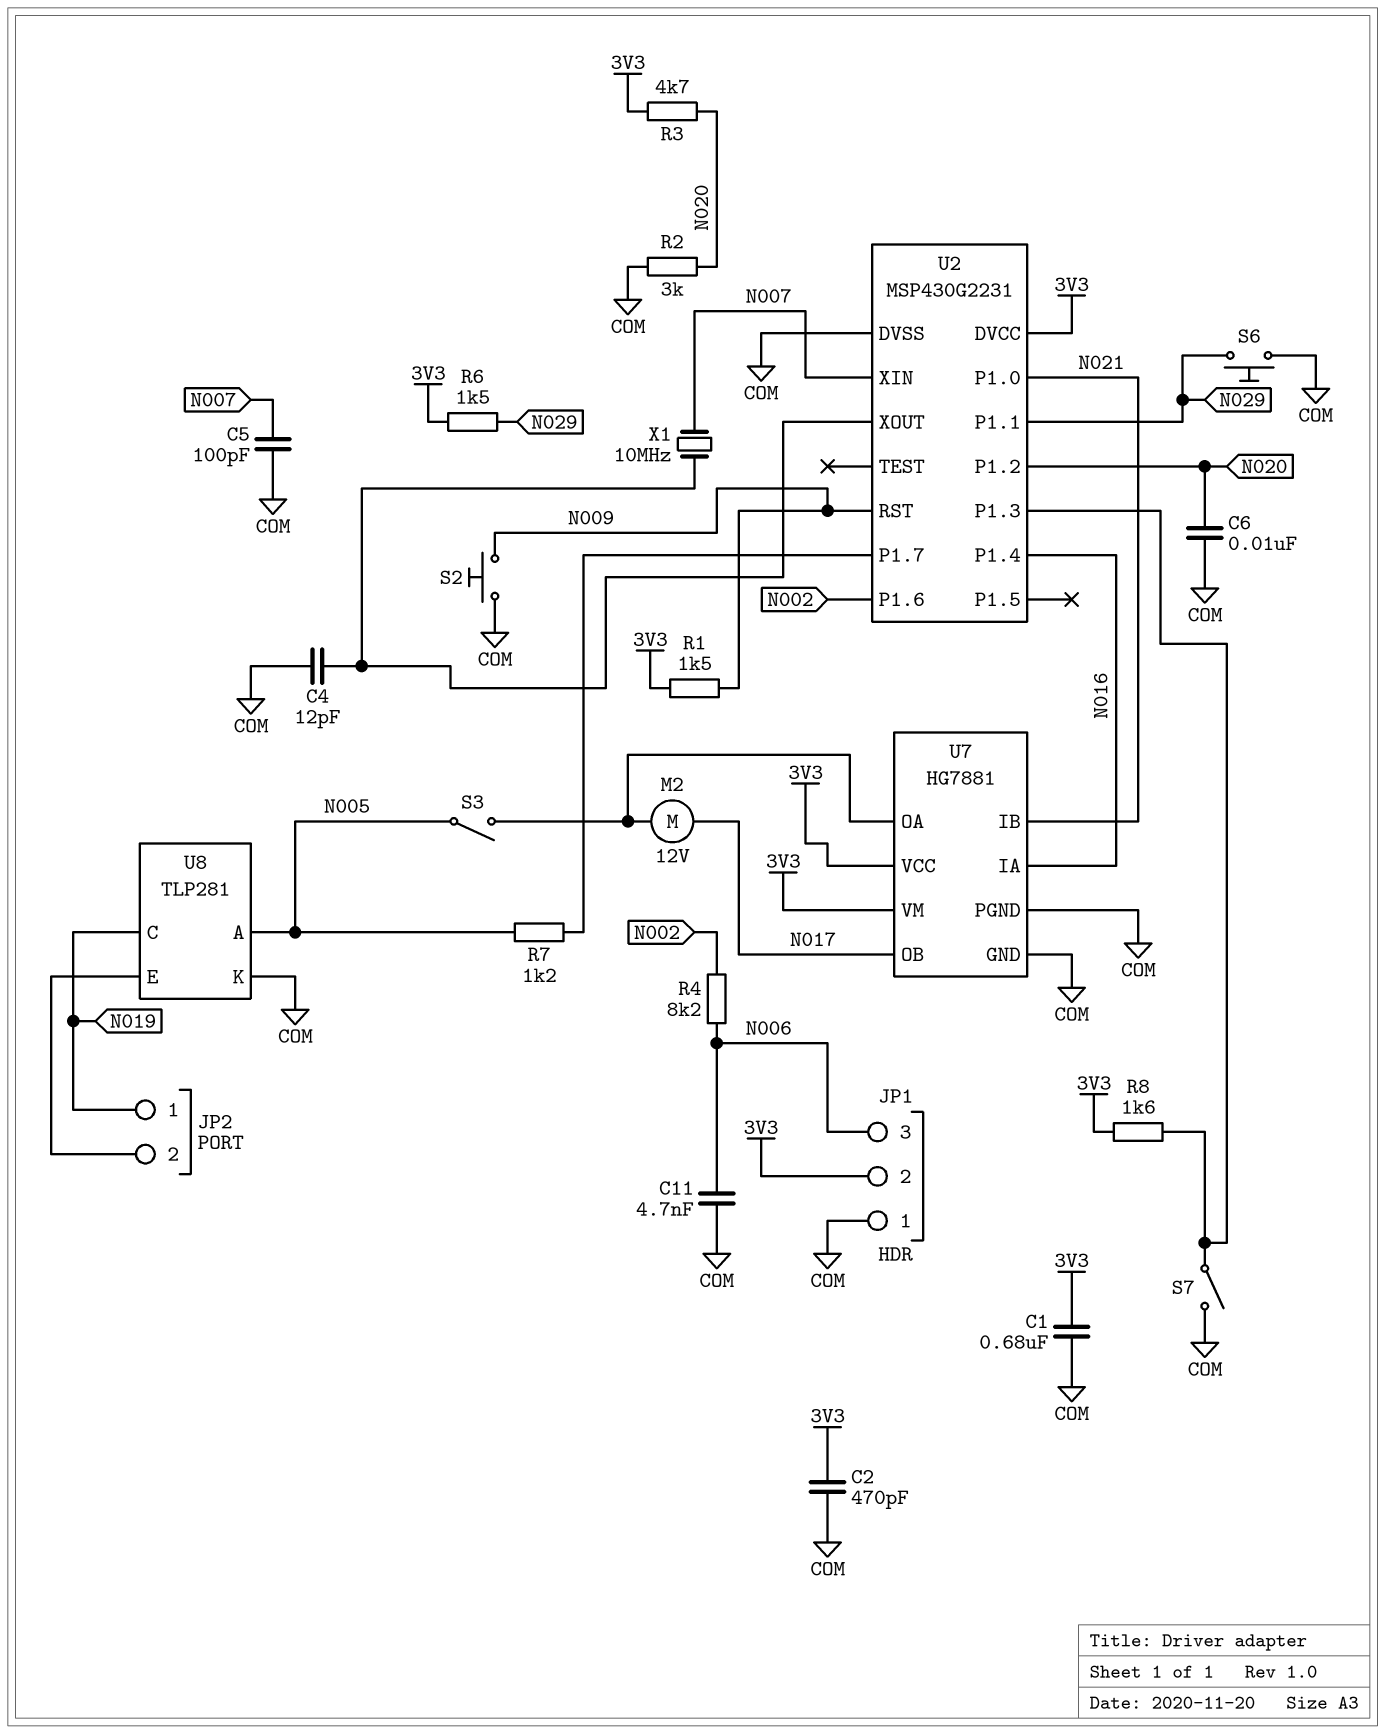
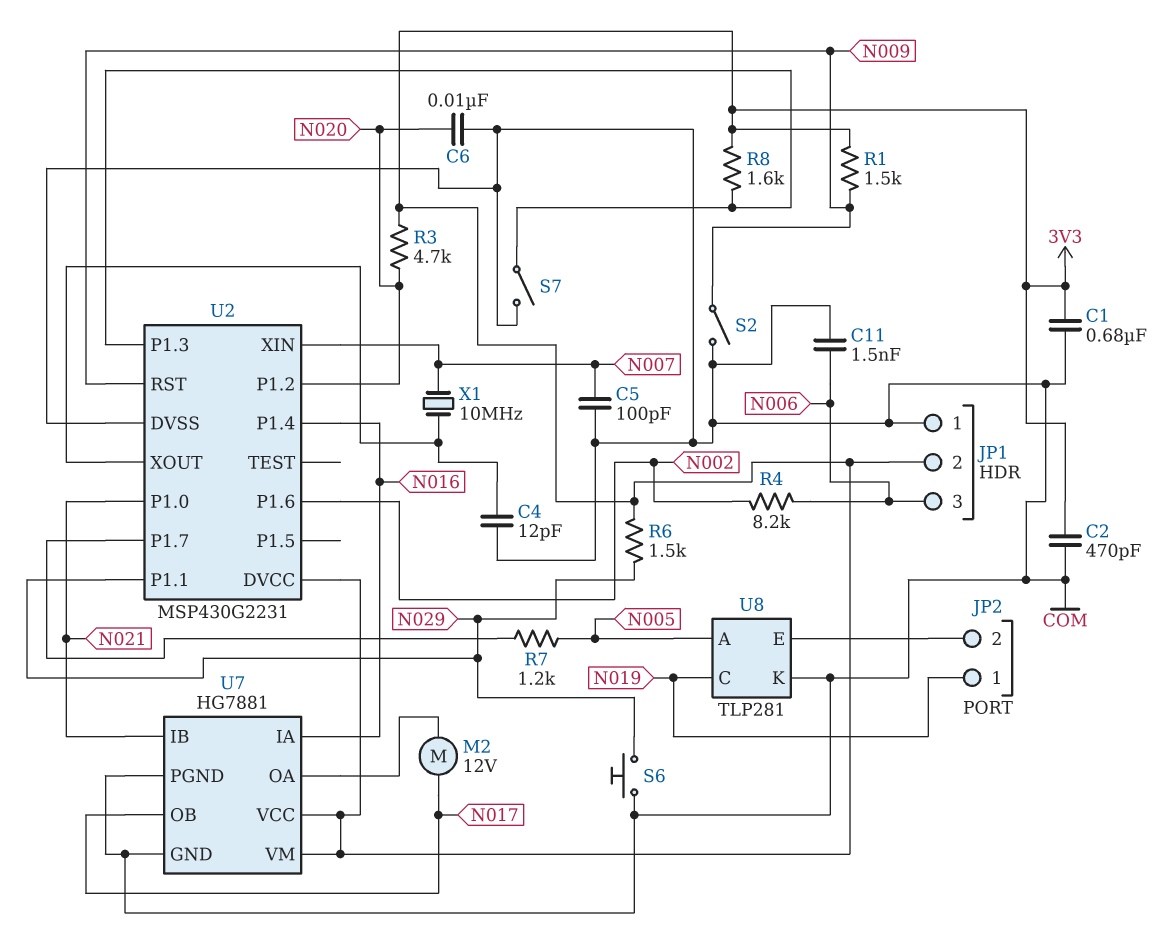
C11: 4.7nF (COM, N006) -> 1.5nF (COM, N006)
R2: 3k (COM, N020) -> none
S2: button (COM, N009) -> switch (COM, N009)
S3: switch (N005, U7/OA) -> none

